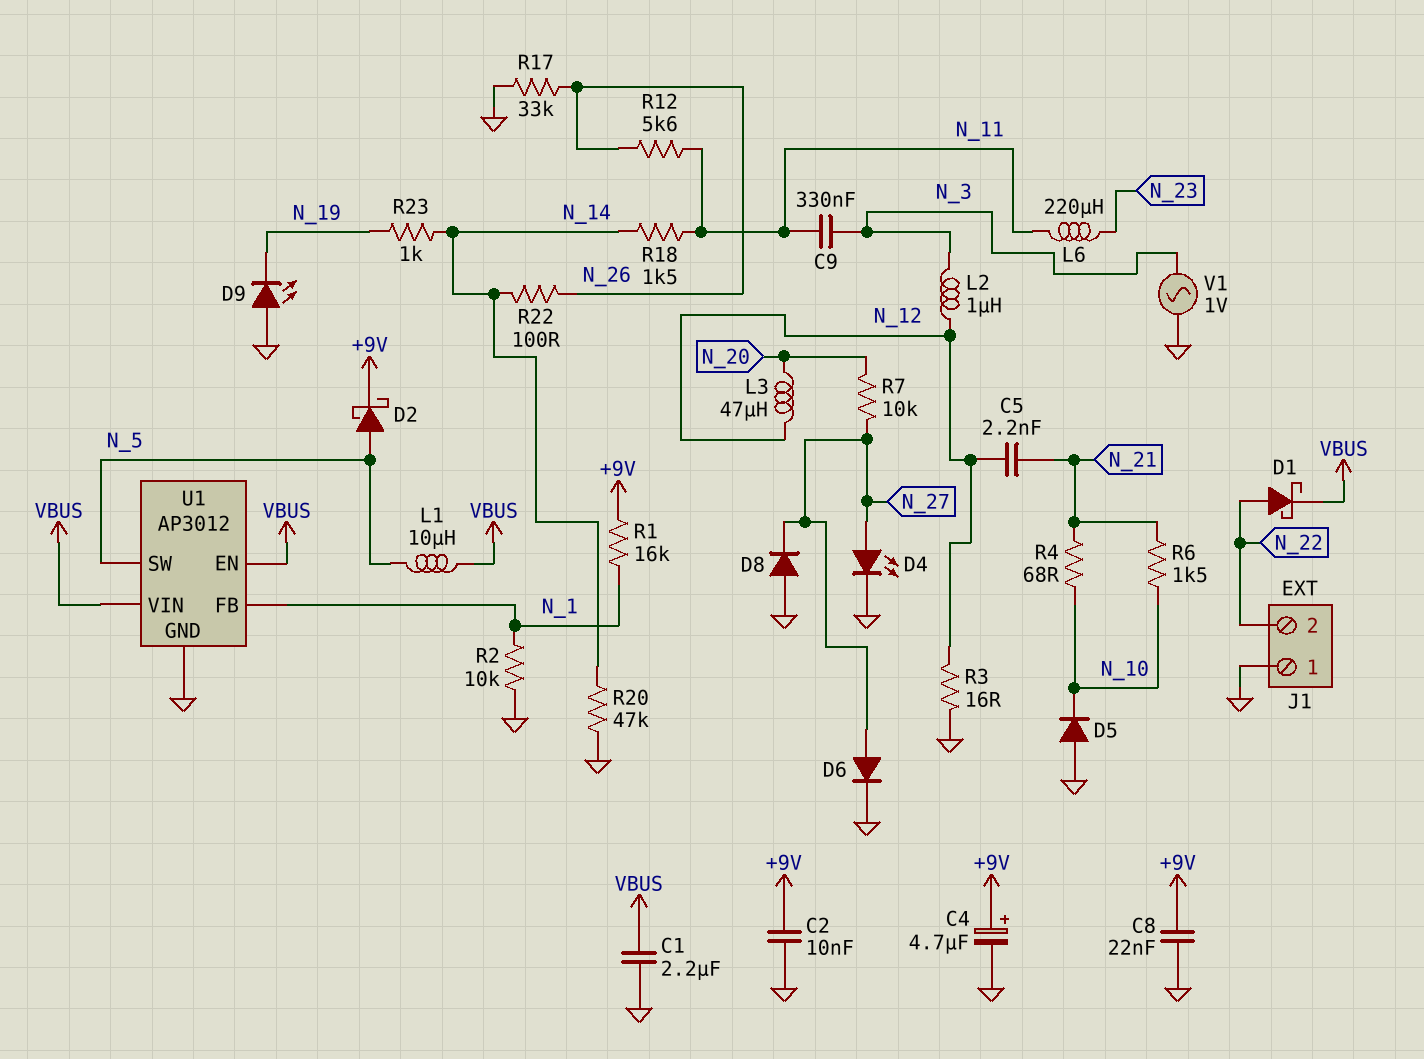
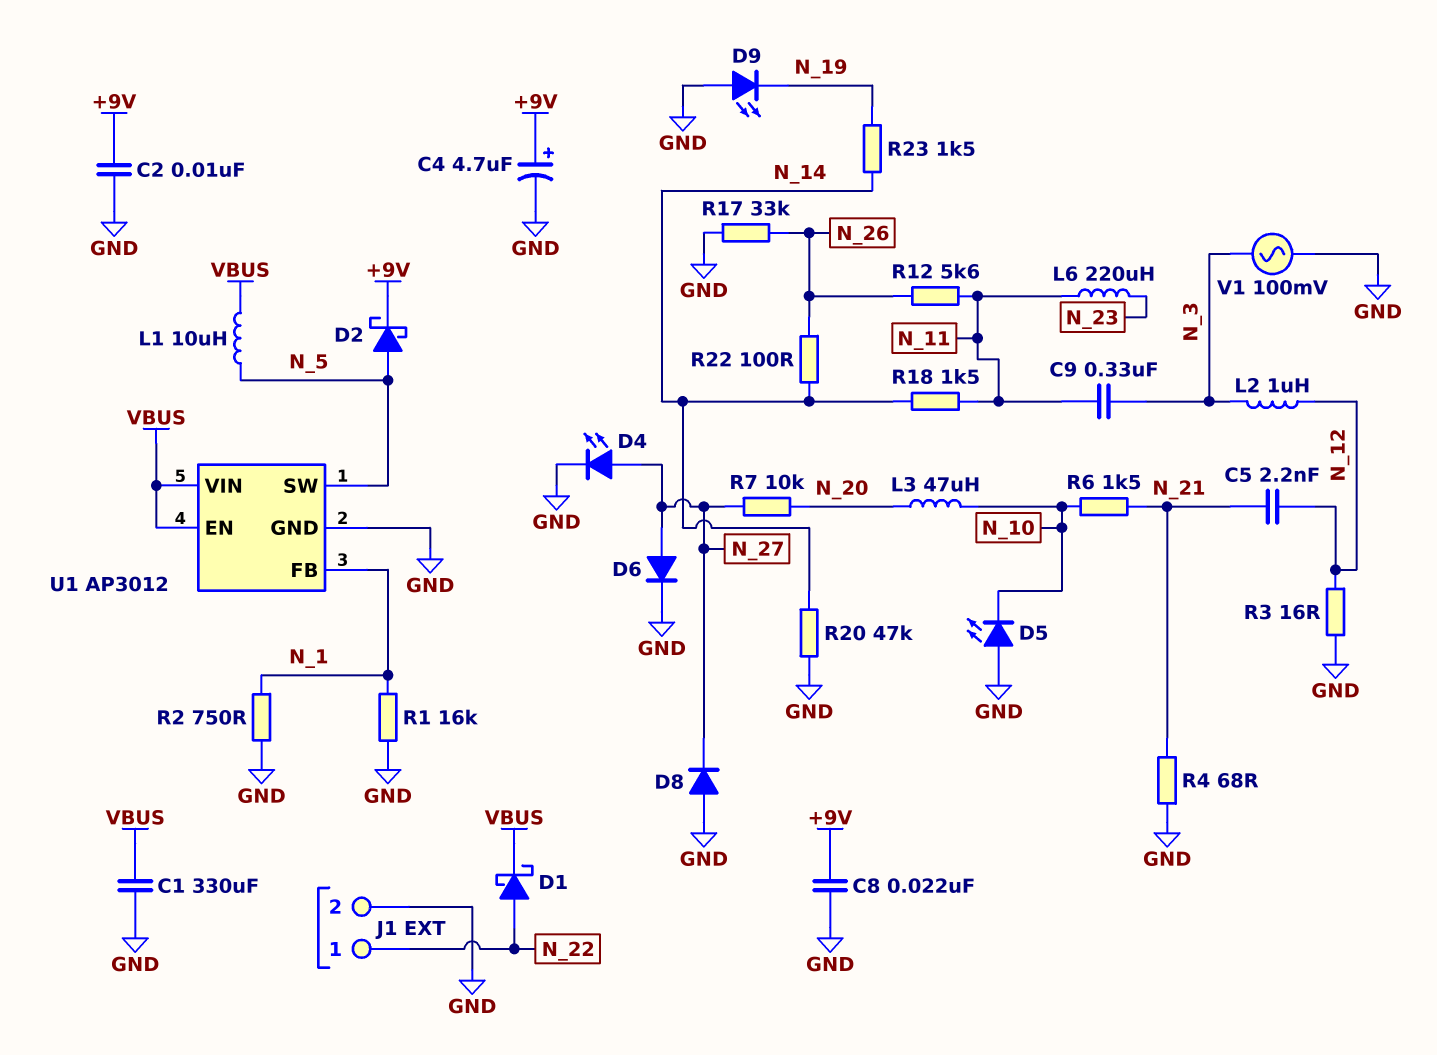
C1: 2.2uF (GND, VBUS) -> 330uF (GND, VBUS)
D5: diode (A GND, K N_10) -> LED (A GND, K N_10)
J1 pin 1: GND -> N_22
J1 pin 2: N_22 -> GND
L3: 47uH (N_12, N_20) -> 47uH (N_10, N_20)
R1: 16k (+9V, N_1) -> 16k (GND, N_1)
R2: 10k (GND, N_1) -> 750 (GND, N_1)
R4: 68 (N_10, N_21) -> 68 (GND, N_21)
R23: 1k (N_14, N_19) -> 1.5k (N_14, N_19)
V1: AC 1V (GND, N_3) -> AC 100mV (GND, N_3)

